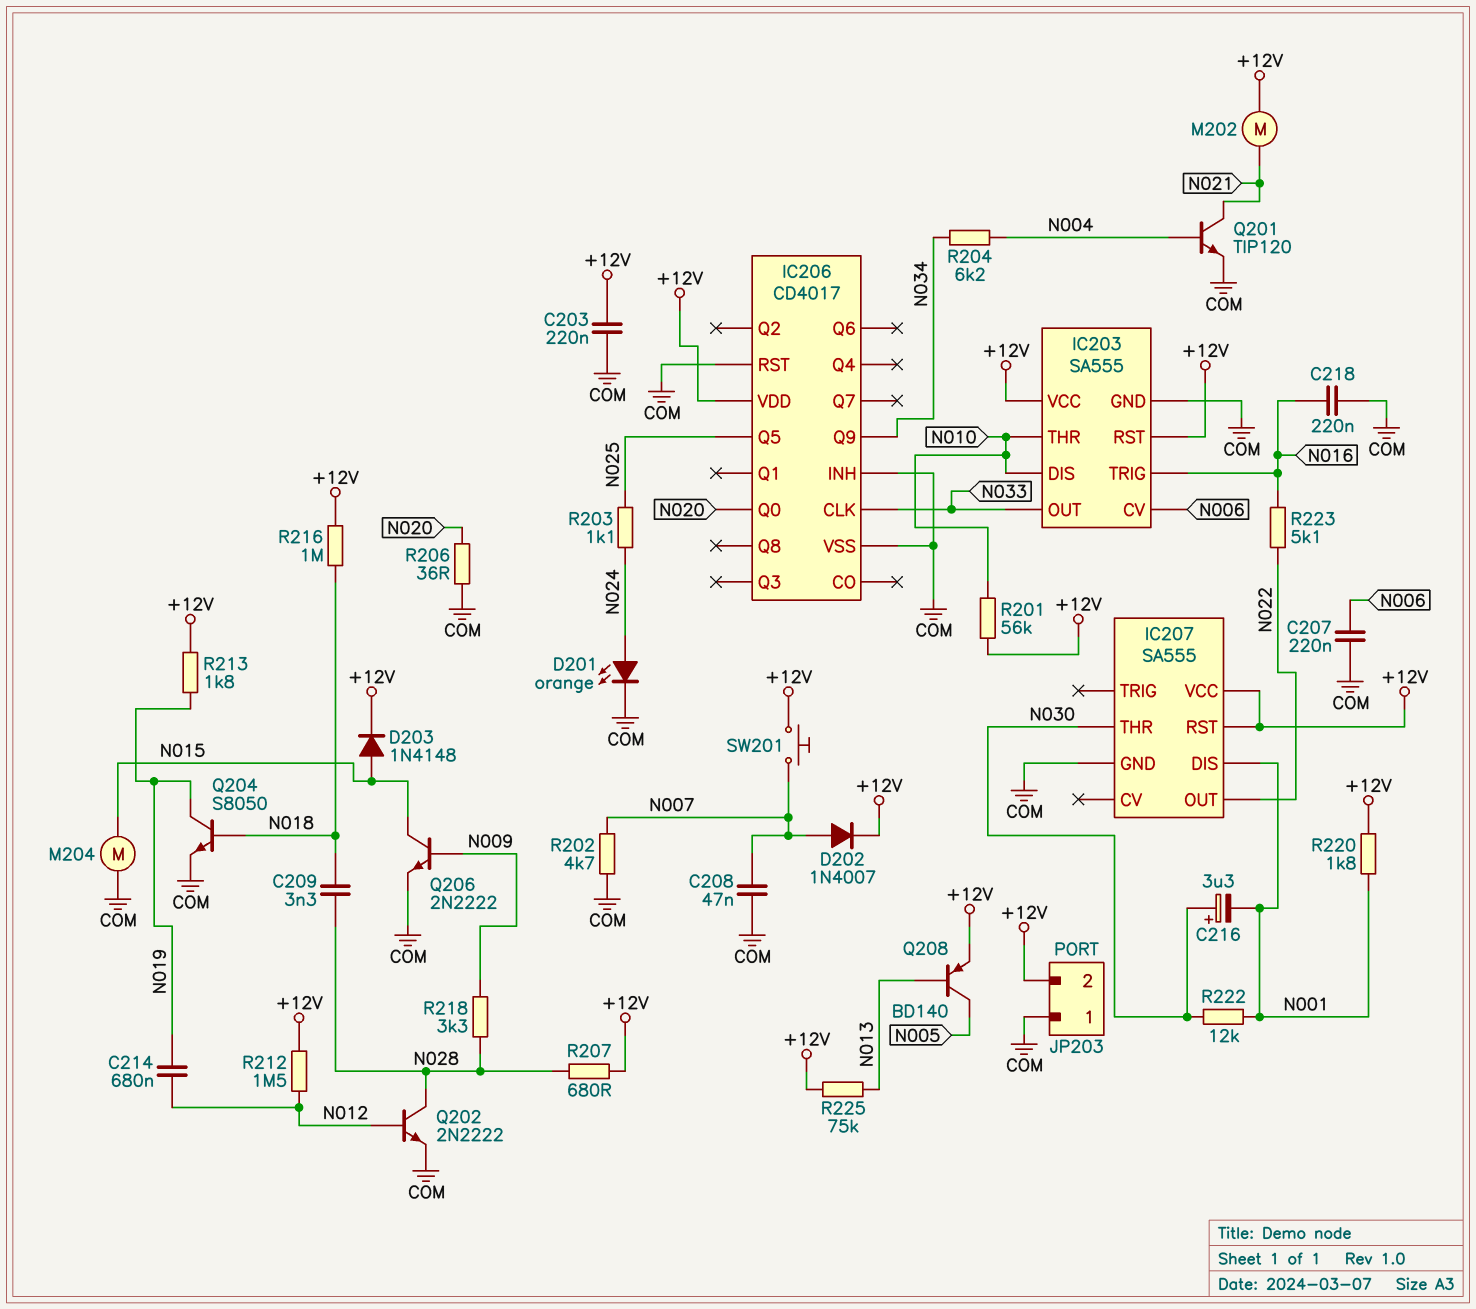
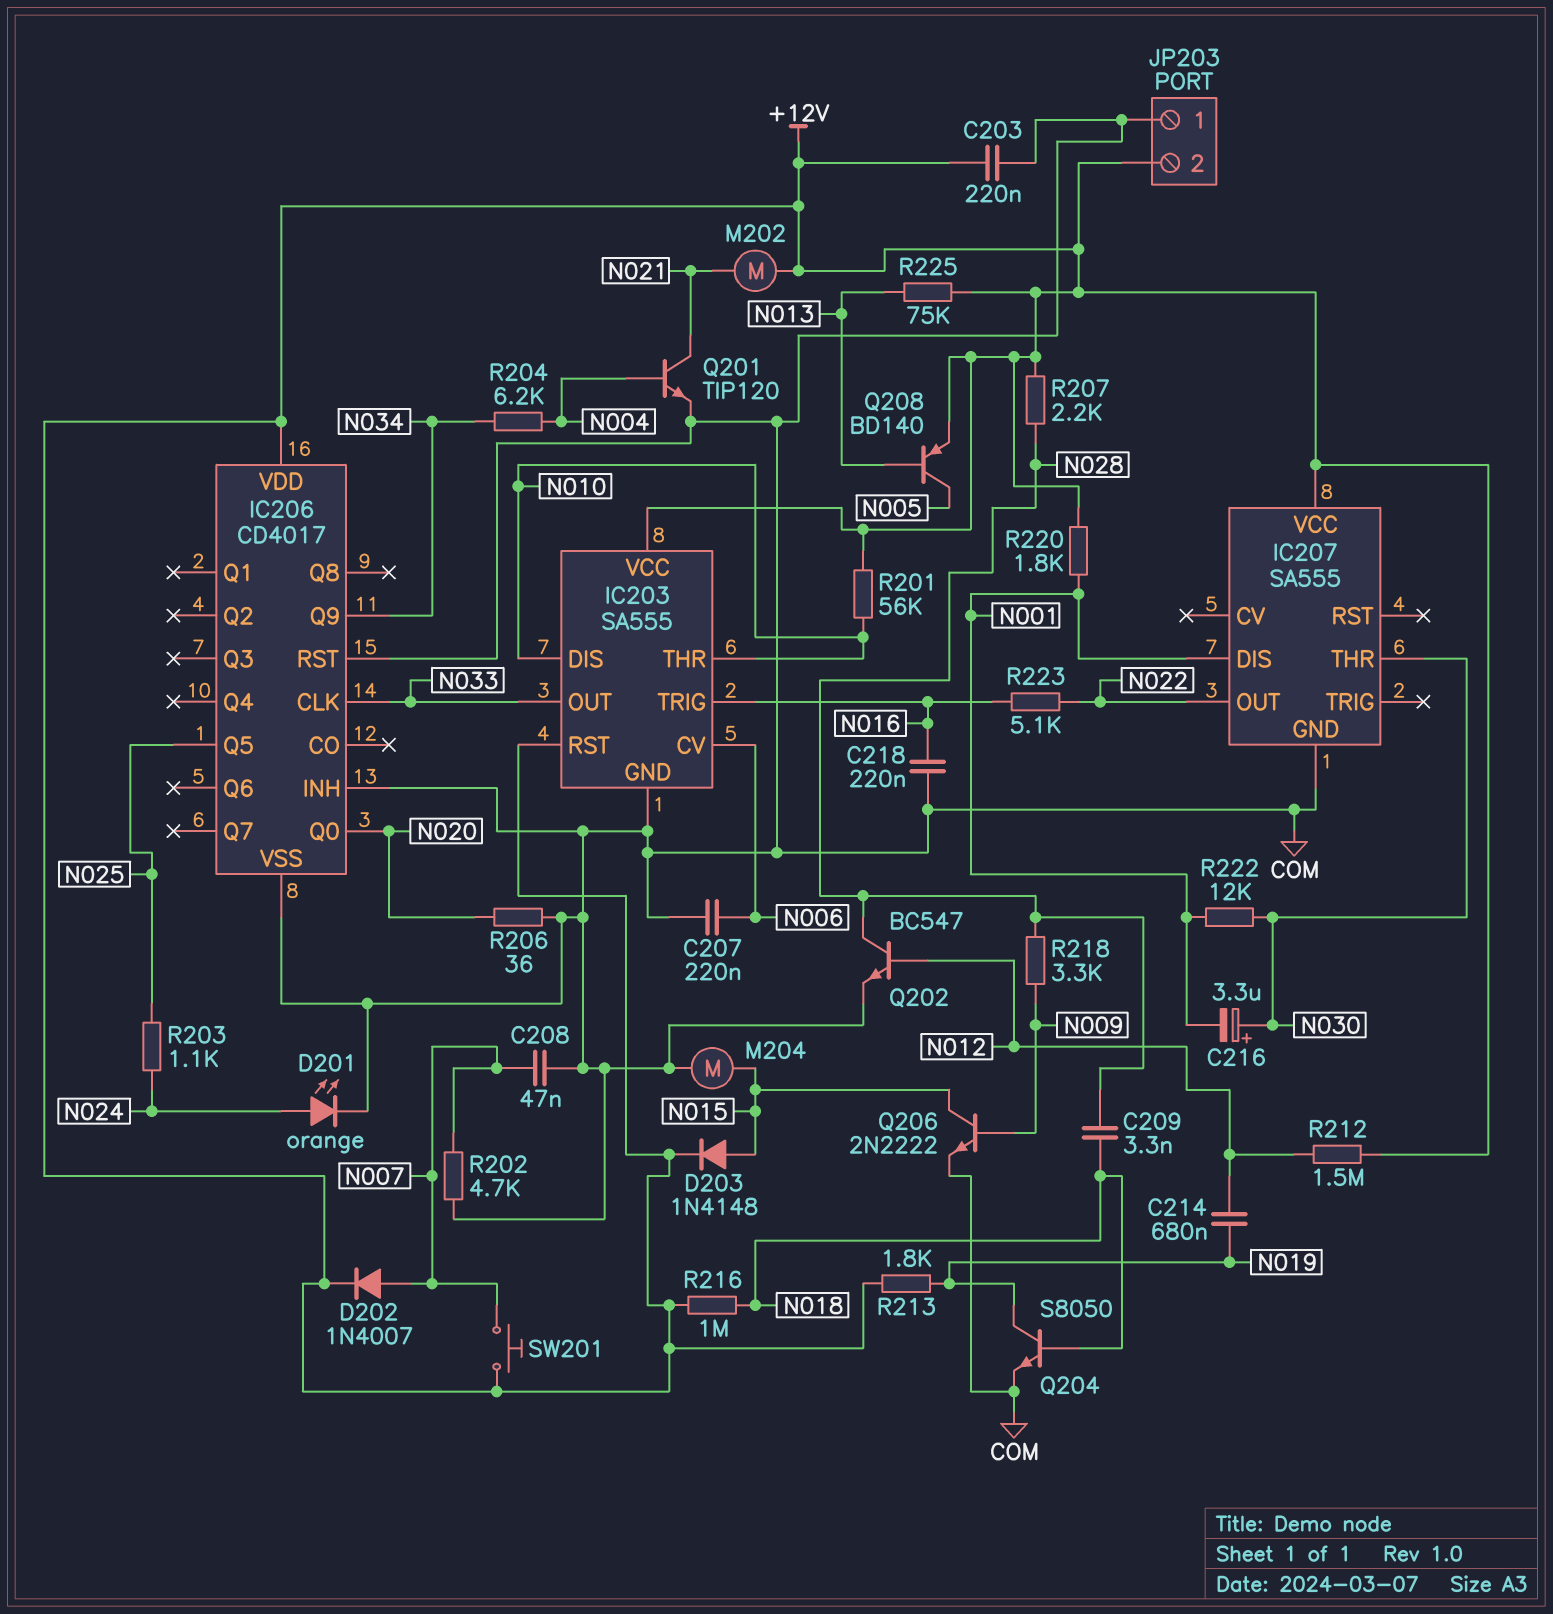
IC207 pin RST: +12V -> none
Q202: NPN 2N2222 (B N012, C N028, E COM) -> NPN BC547 (B N012, C N028, E COM)
R207: 680 (+12V, N028) -> 2.2k (+12V, N028)

